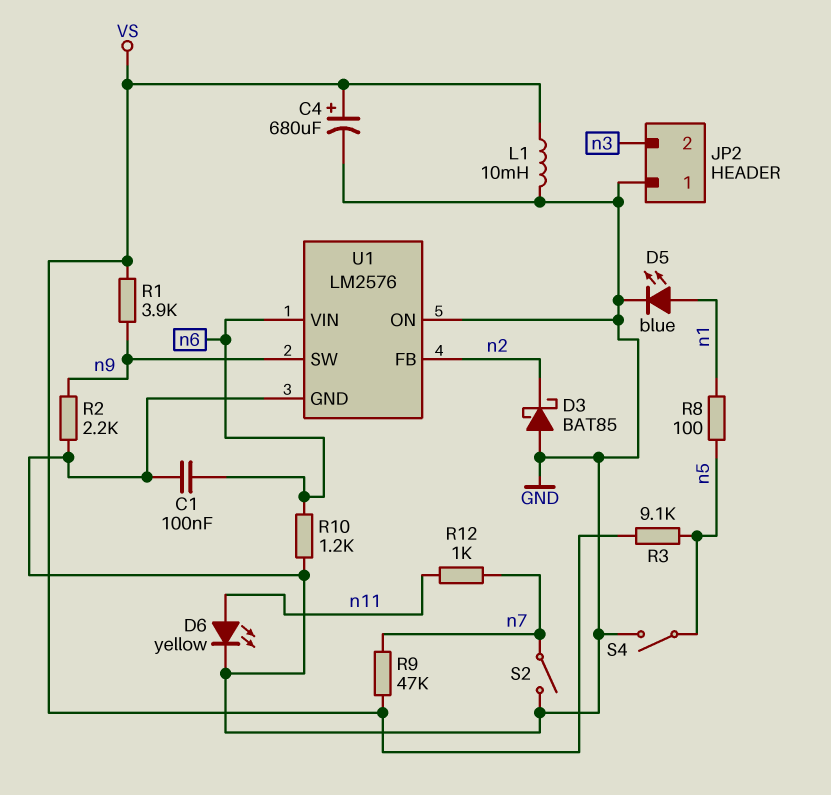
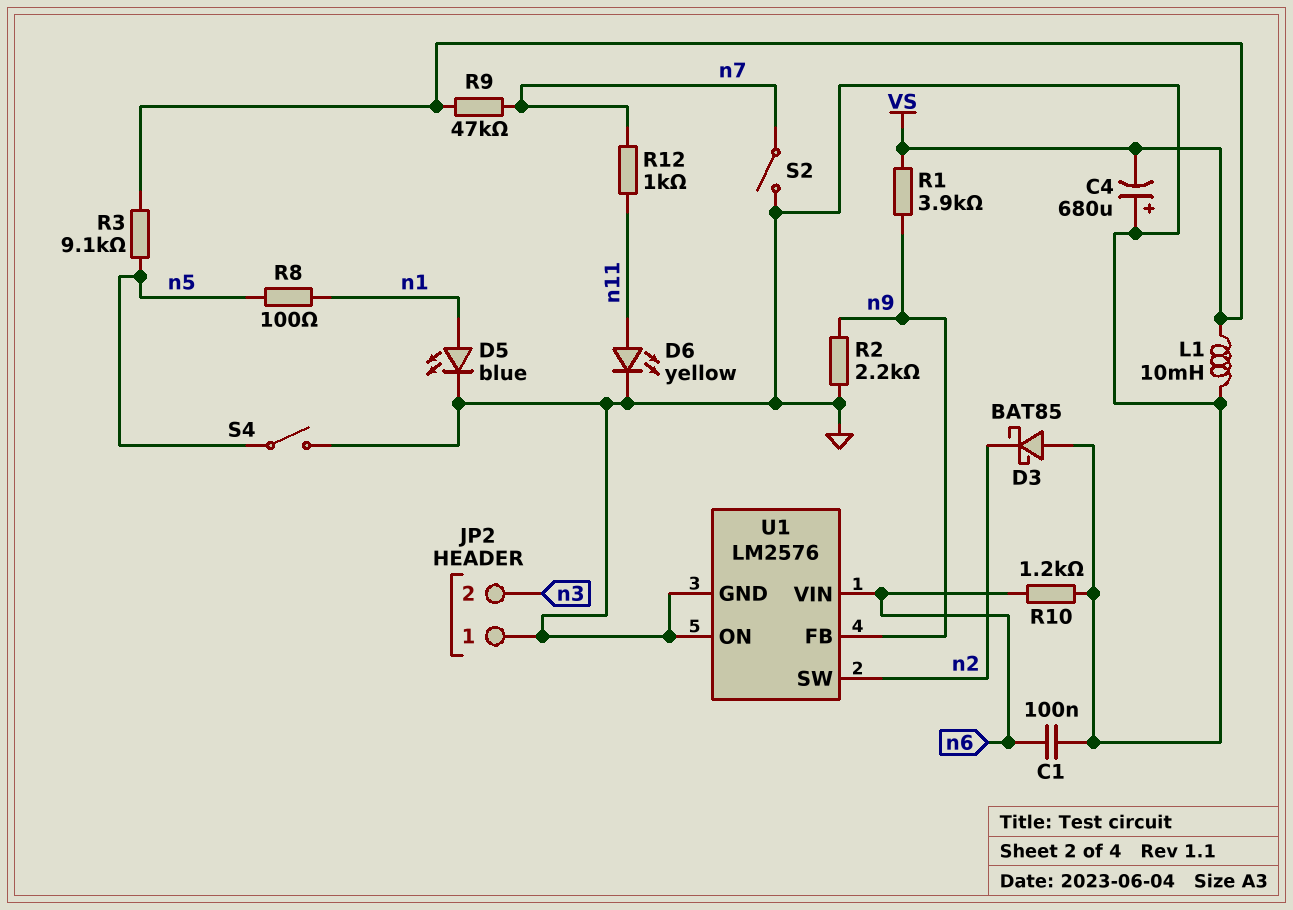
C4: 680uF (plus VS, minus GND) -> 680uF (plus GND, minus VS)
U1 pin FB: n2 -> n9
U1 pin SW: n9 -> n2

